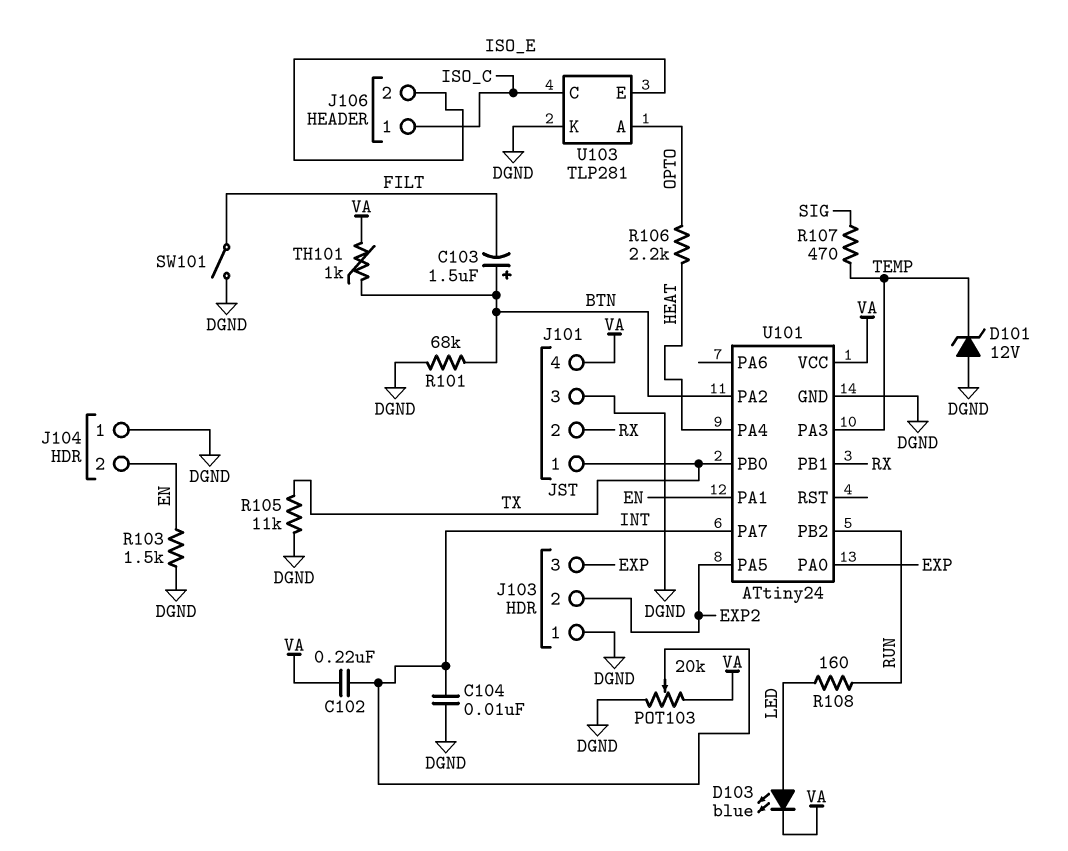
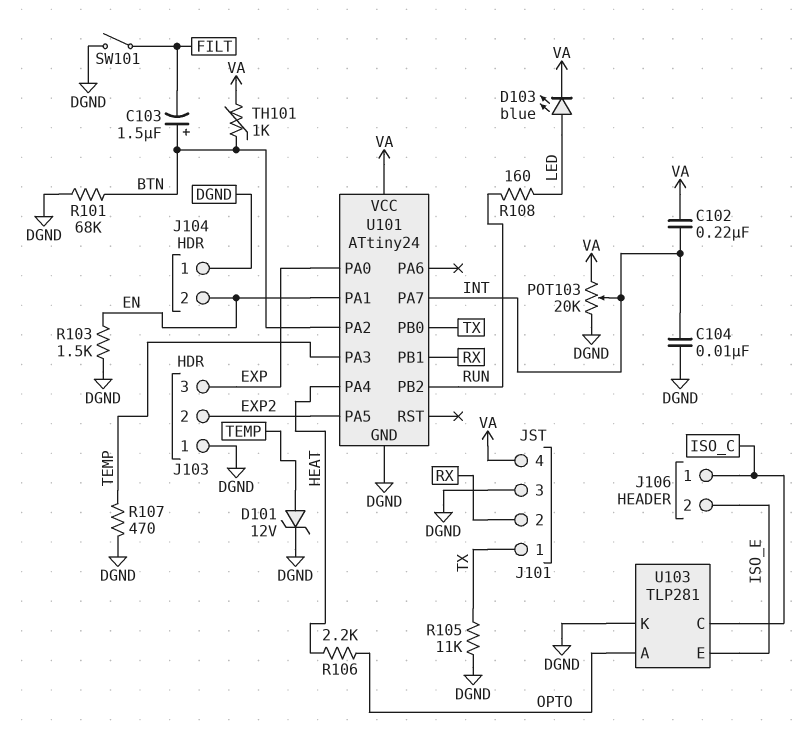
D101: zener 12V (A DGND, K TEMP) -> zener 12V (A TEMP, K DGND)
R107: 470 (SIG, TEMP) -> 470 (DGND, TEMP)

